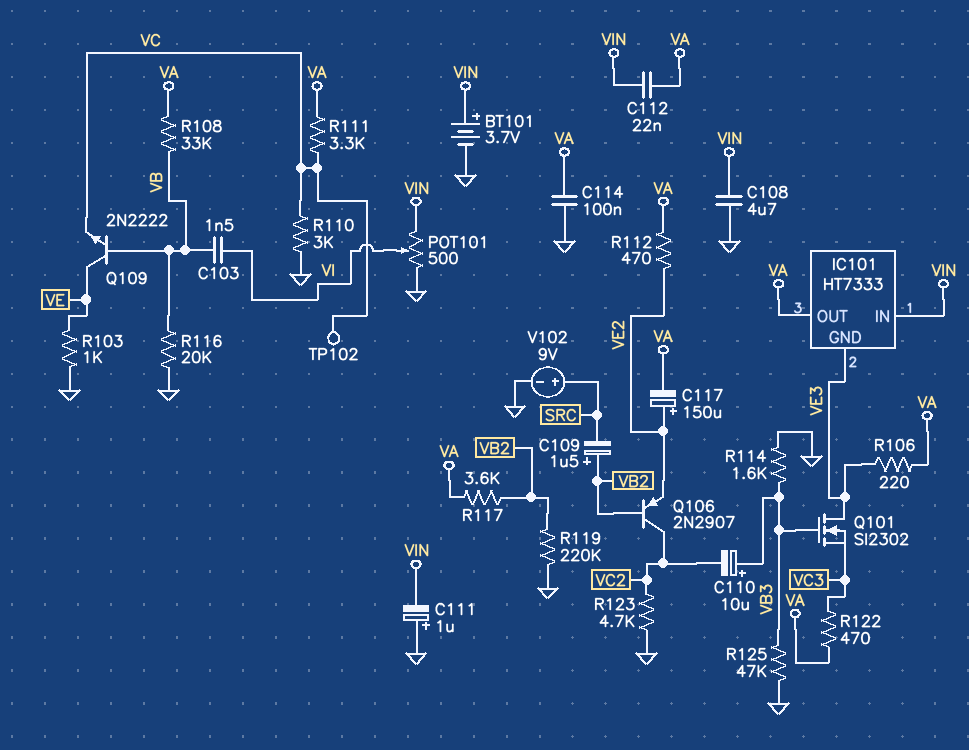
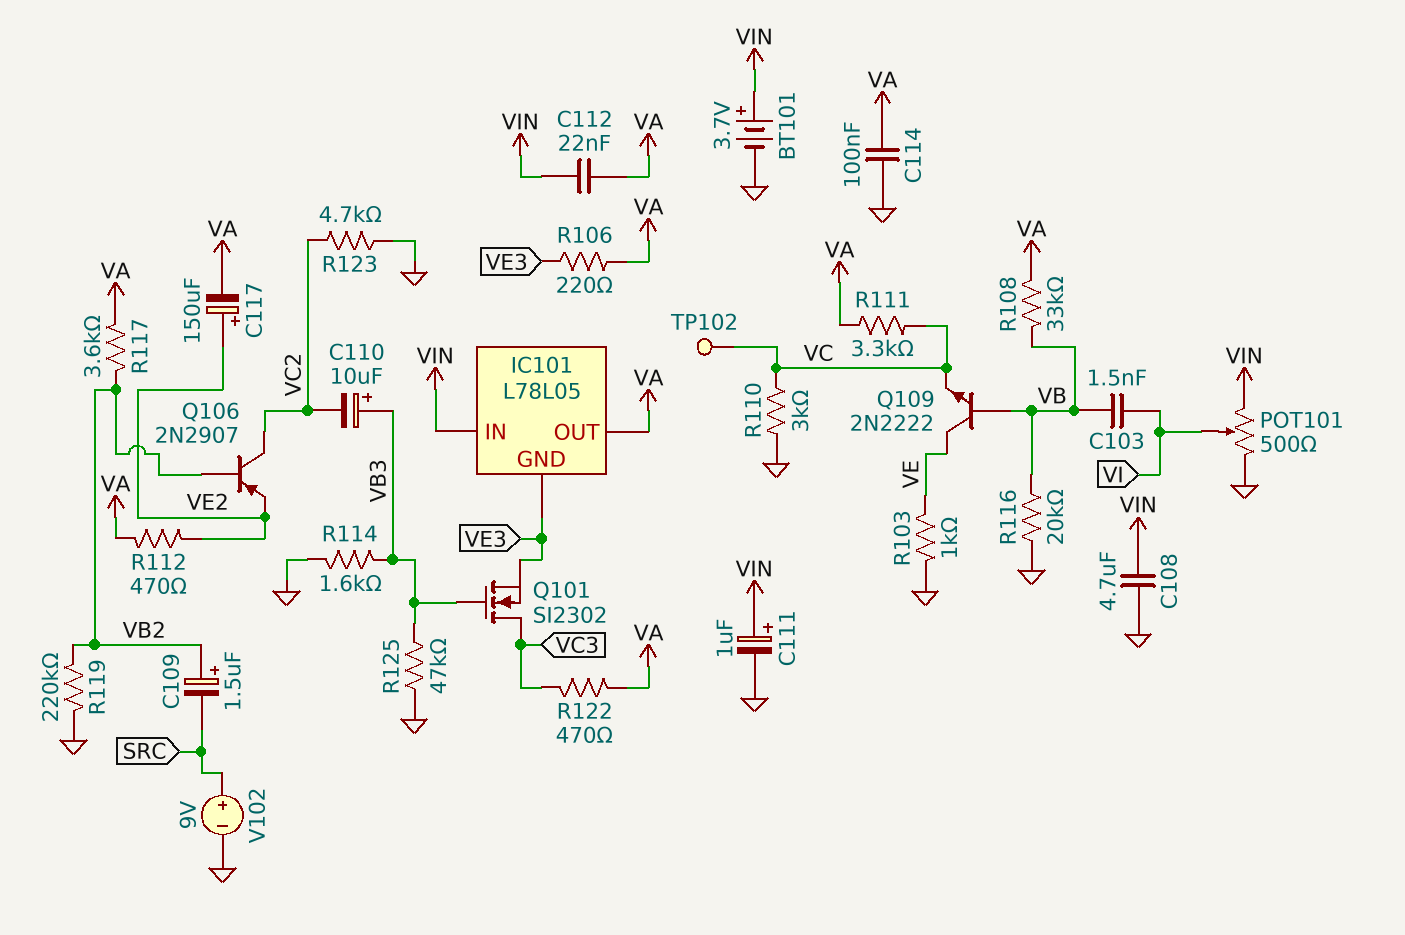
C111: 1uF (plus GND, minus VIN) -> 1uF (plus VIN, minus GND)
IC101: HT7333 -> L78L05
Q101: NMOS SI2302 (G VB3, D VE3, S VC3) -> NMOS SI2302 (G VB3, D VC3, S VE3)

